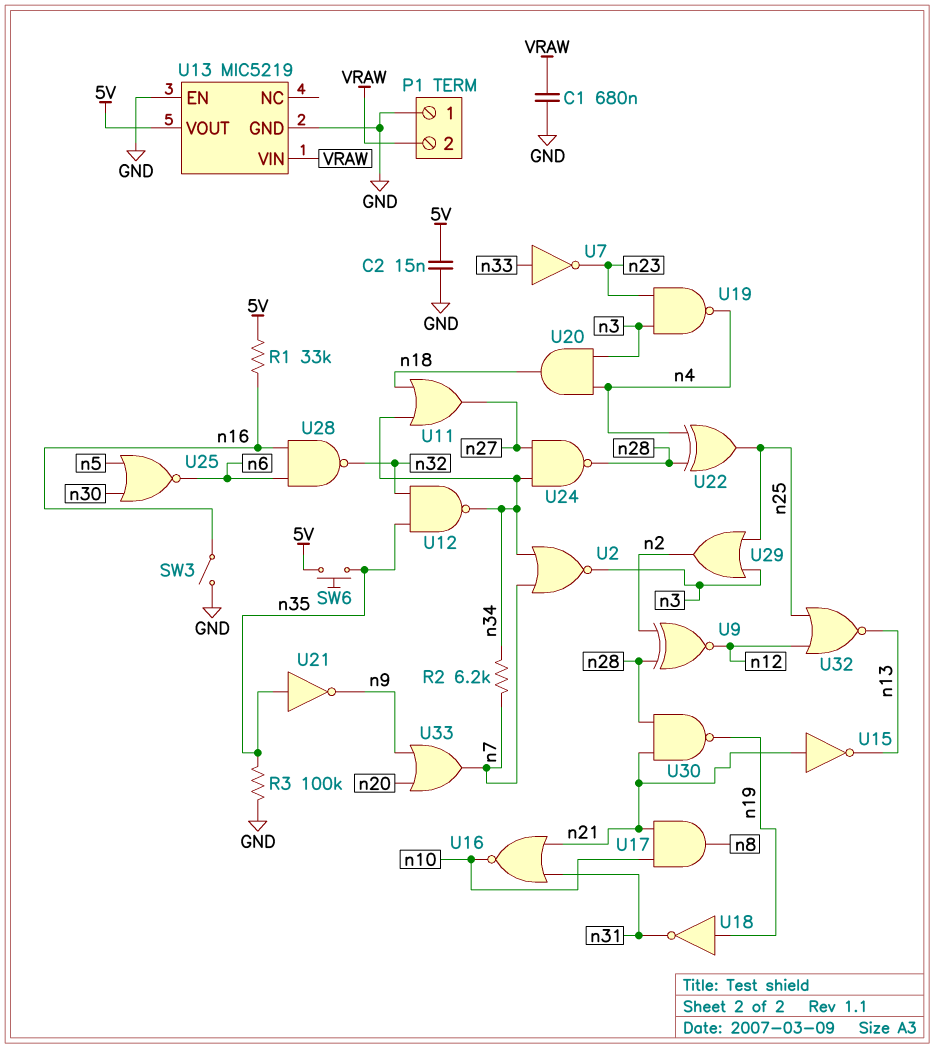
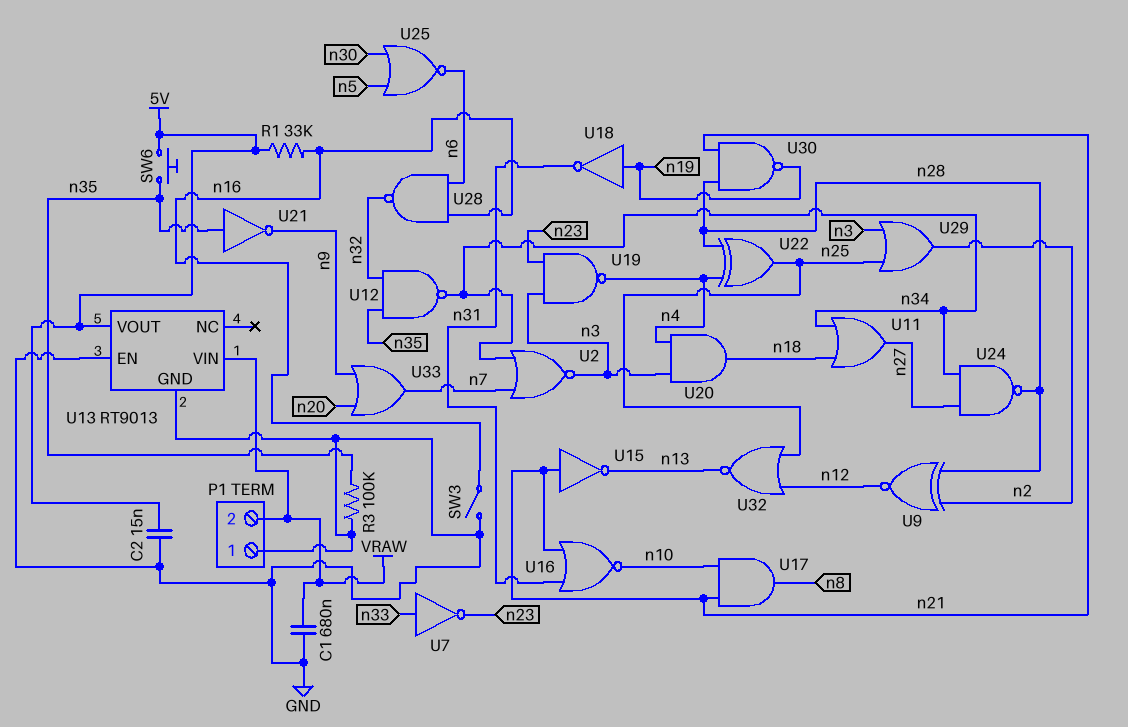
R2: 6.2k (n7, n34) -> none
U13: MIC5219 -> RT9013

